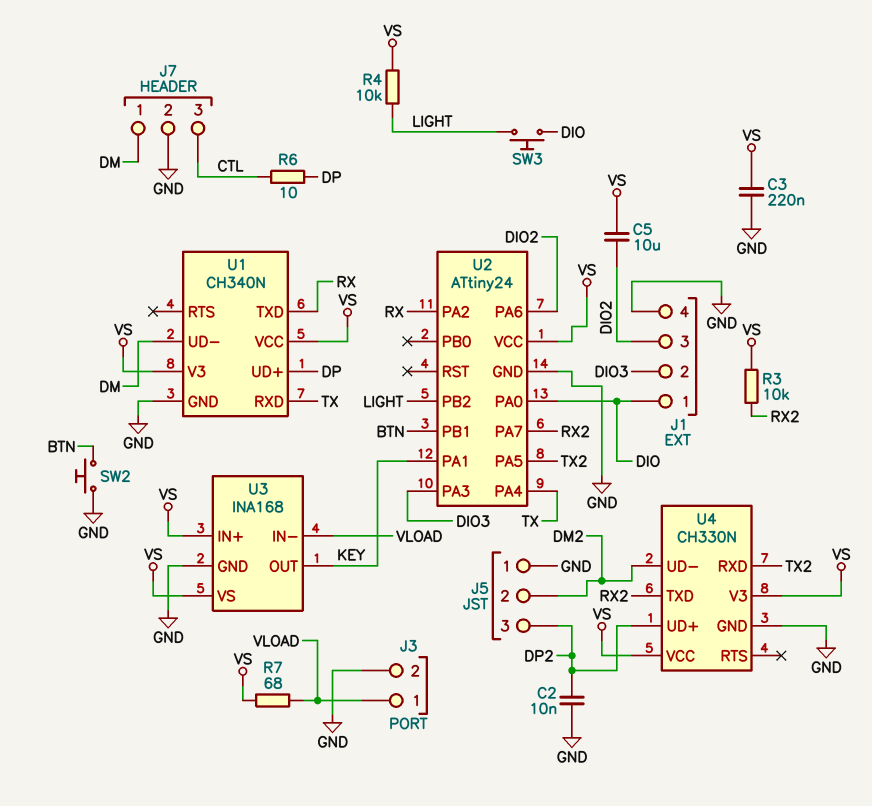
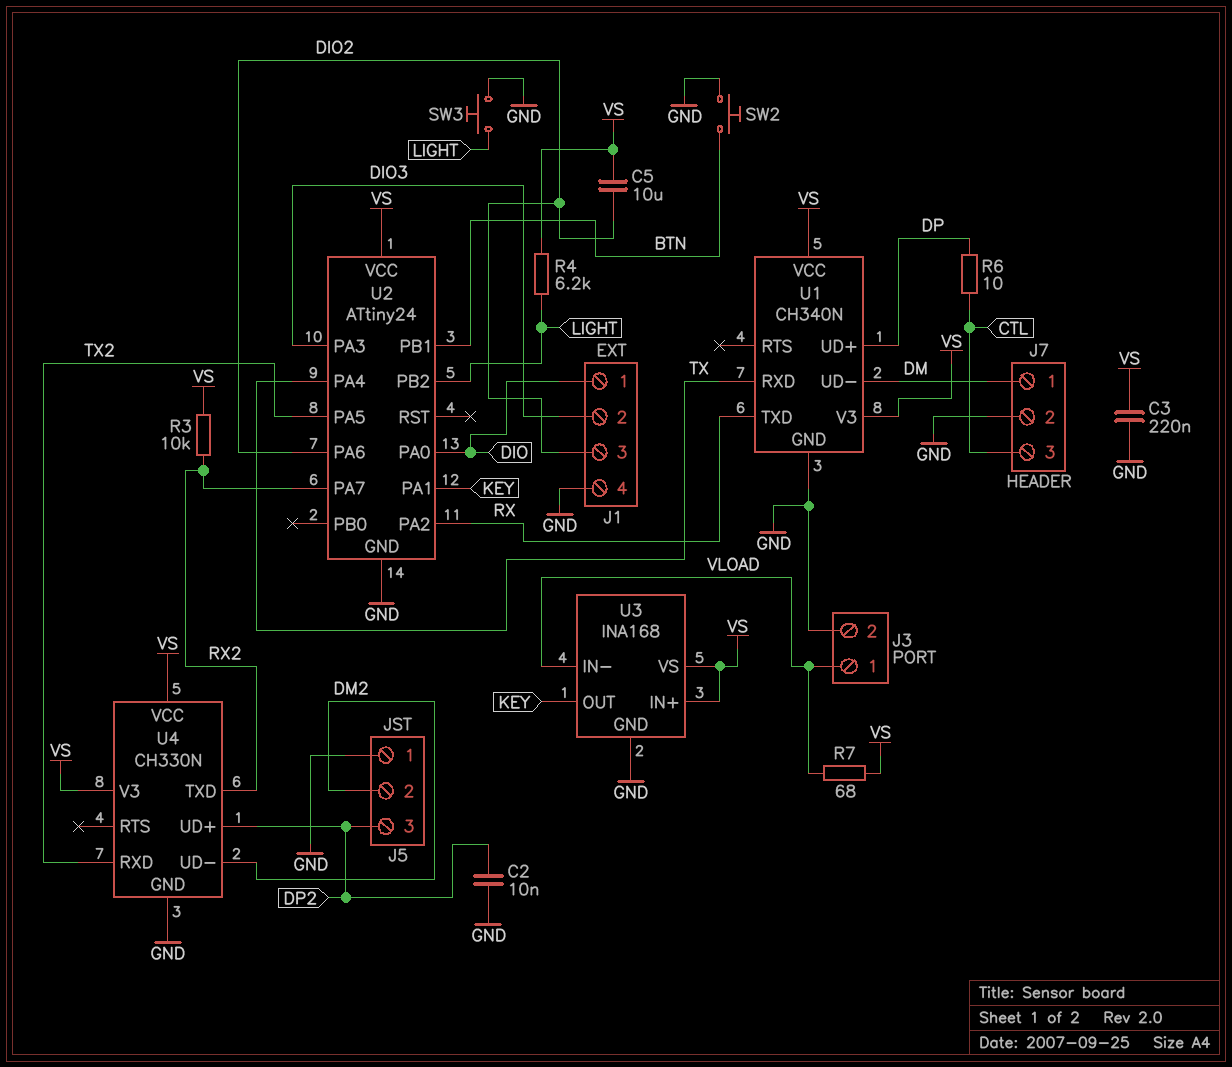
R4: 10k (LIGHT, VS) -> 6.2k (LIGHT, VS)
SW3: button (DIO, LIGHT) -> button (GND, LIGHT)

